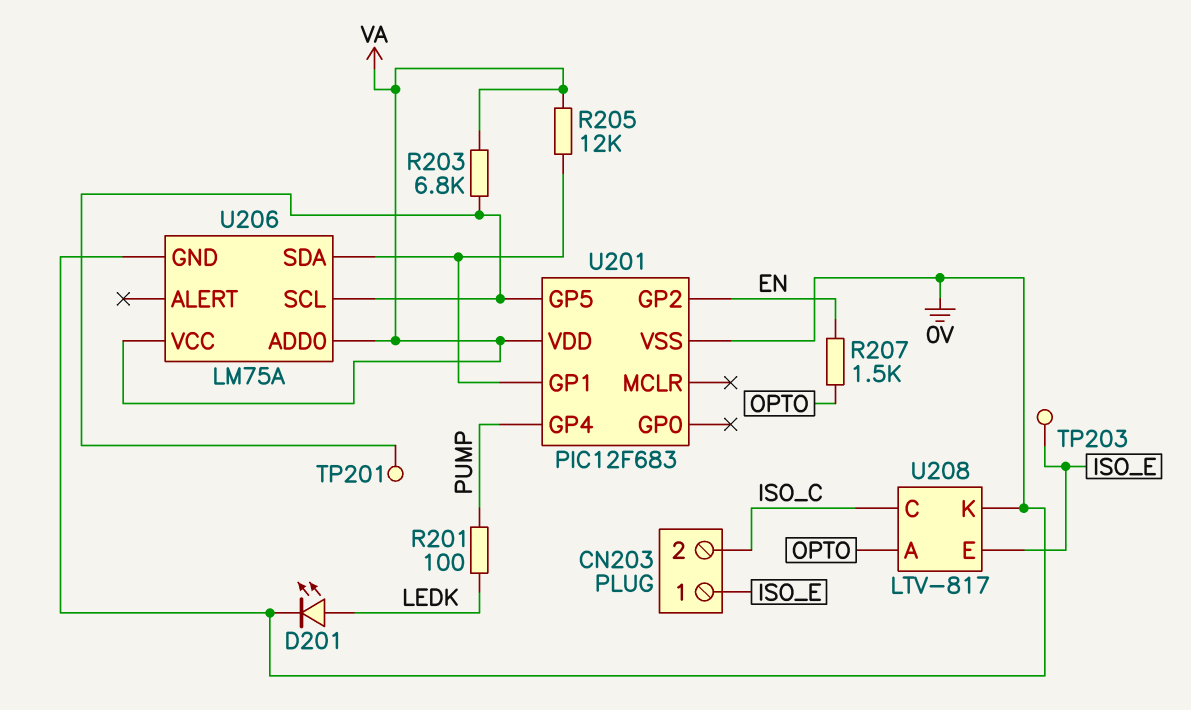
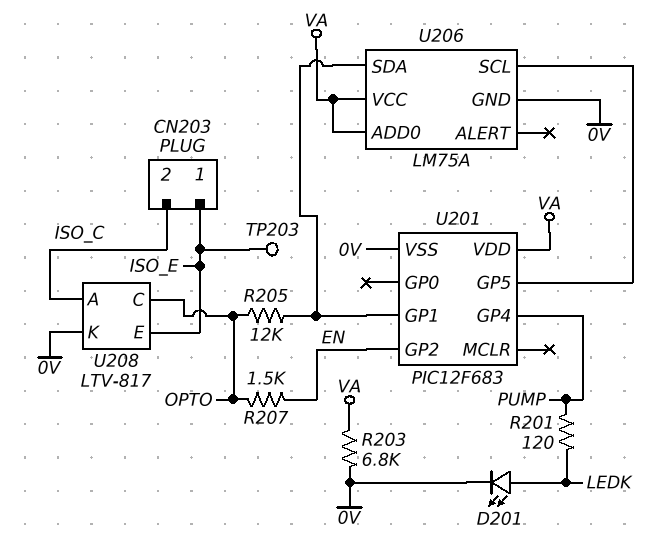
R201: 100 (LEDK, PUMP) -> 120 (LEDK, PUMP)
R203: 6.8k (U201/GP5, VA) -> 6.8k (0V, VA)
R205: 12k (U201/GP1, VA) -> 12k (OPTO, U201/GP1)
TP201: test point (U201/GP5) -> none
U208 pin A: OPTO -> ISO_C
U208 pin C: ISO_C -> OPTO

